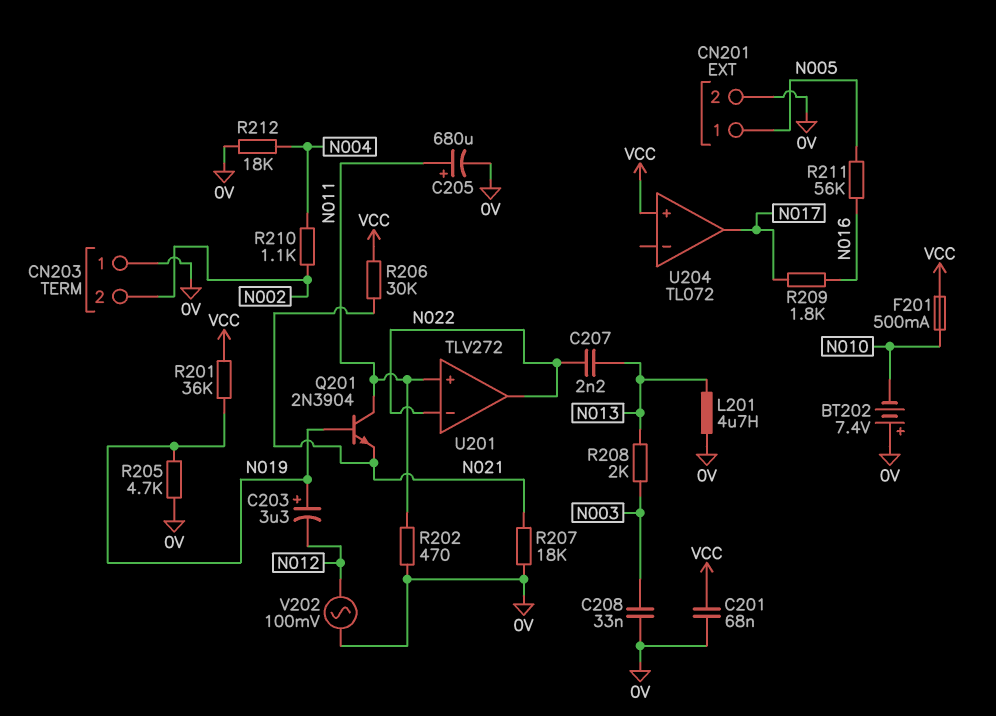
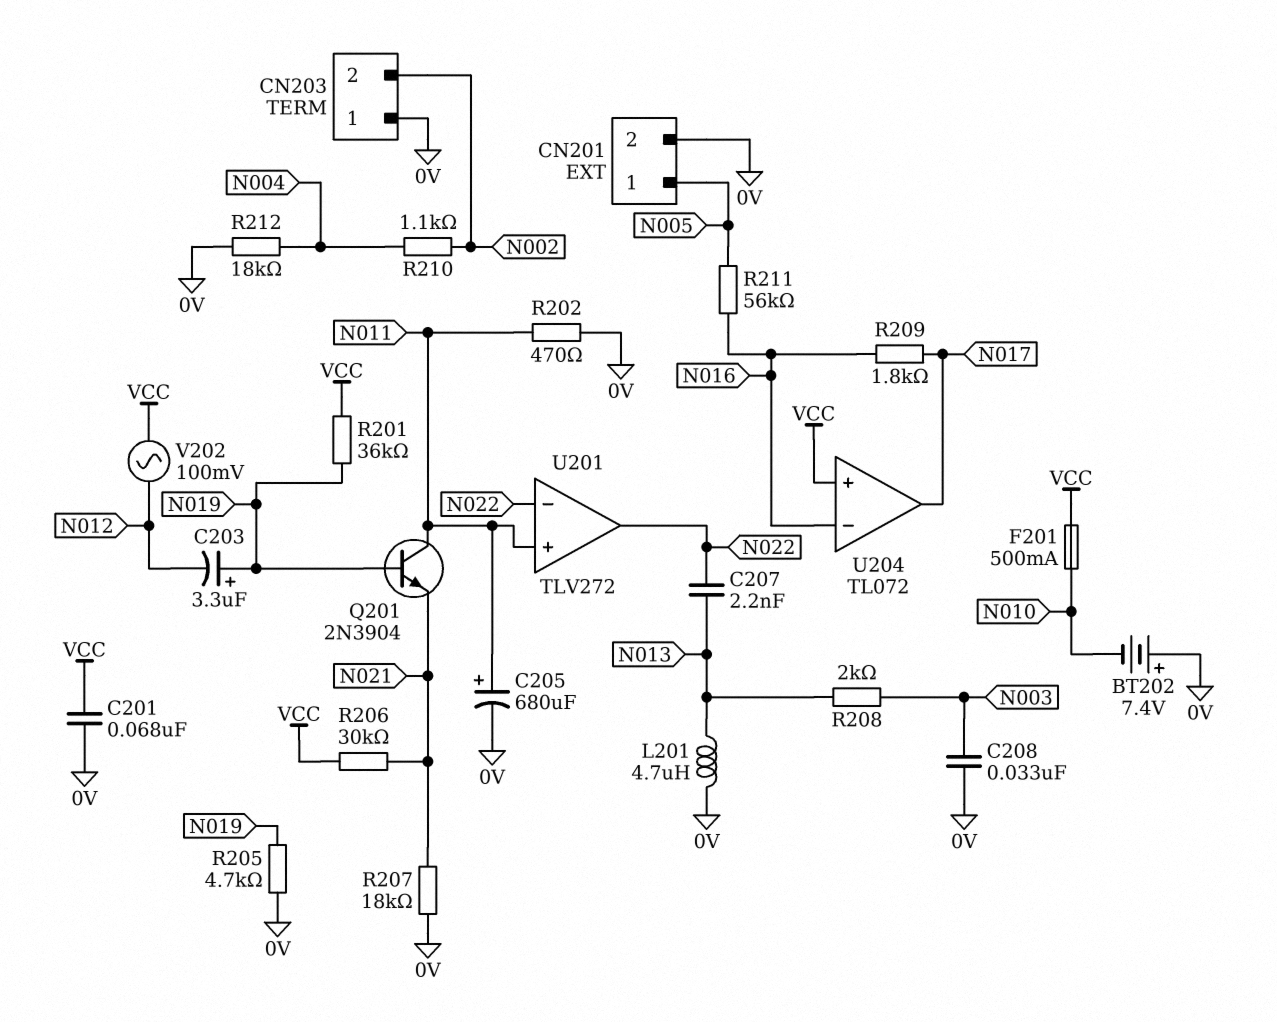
U204 pin in-: none -> N016
V202: AC 100mV (0V, N012) -> AC 100mV (N012, VCC)

